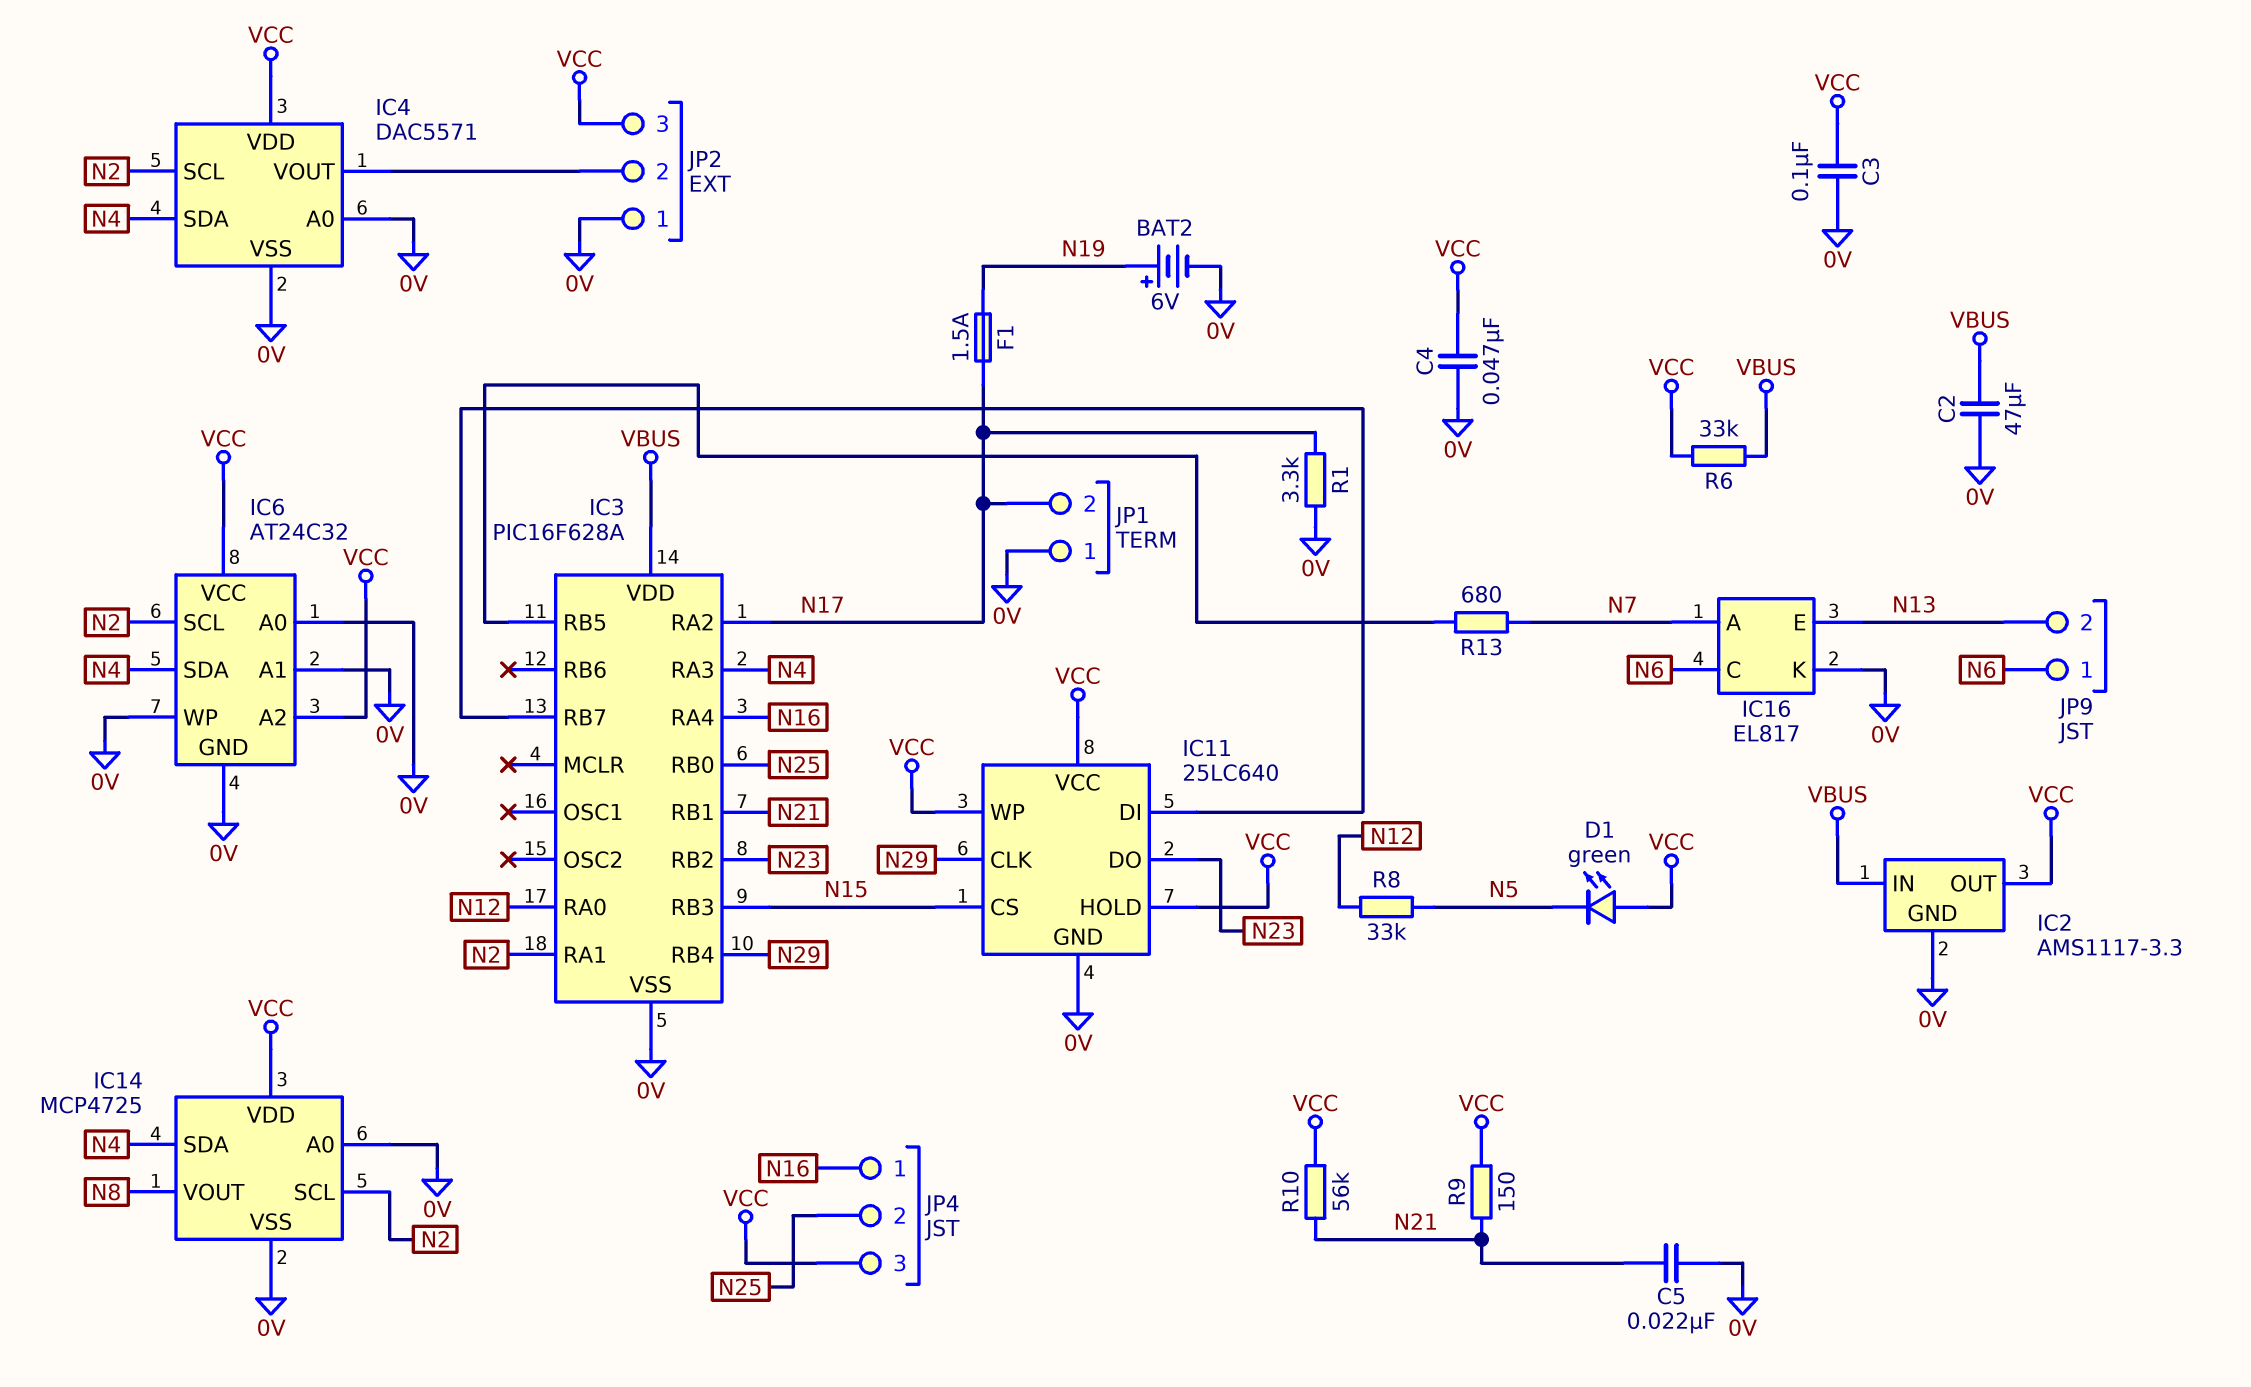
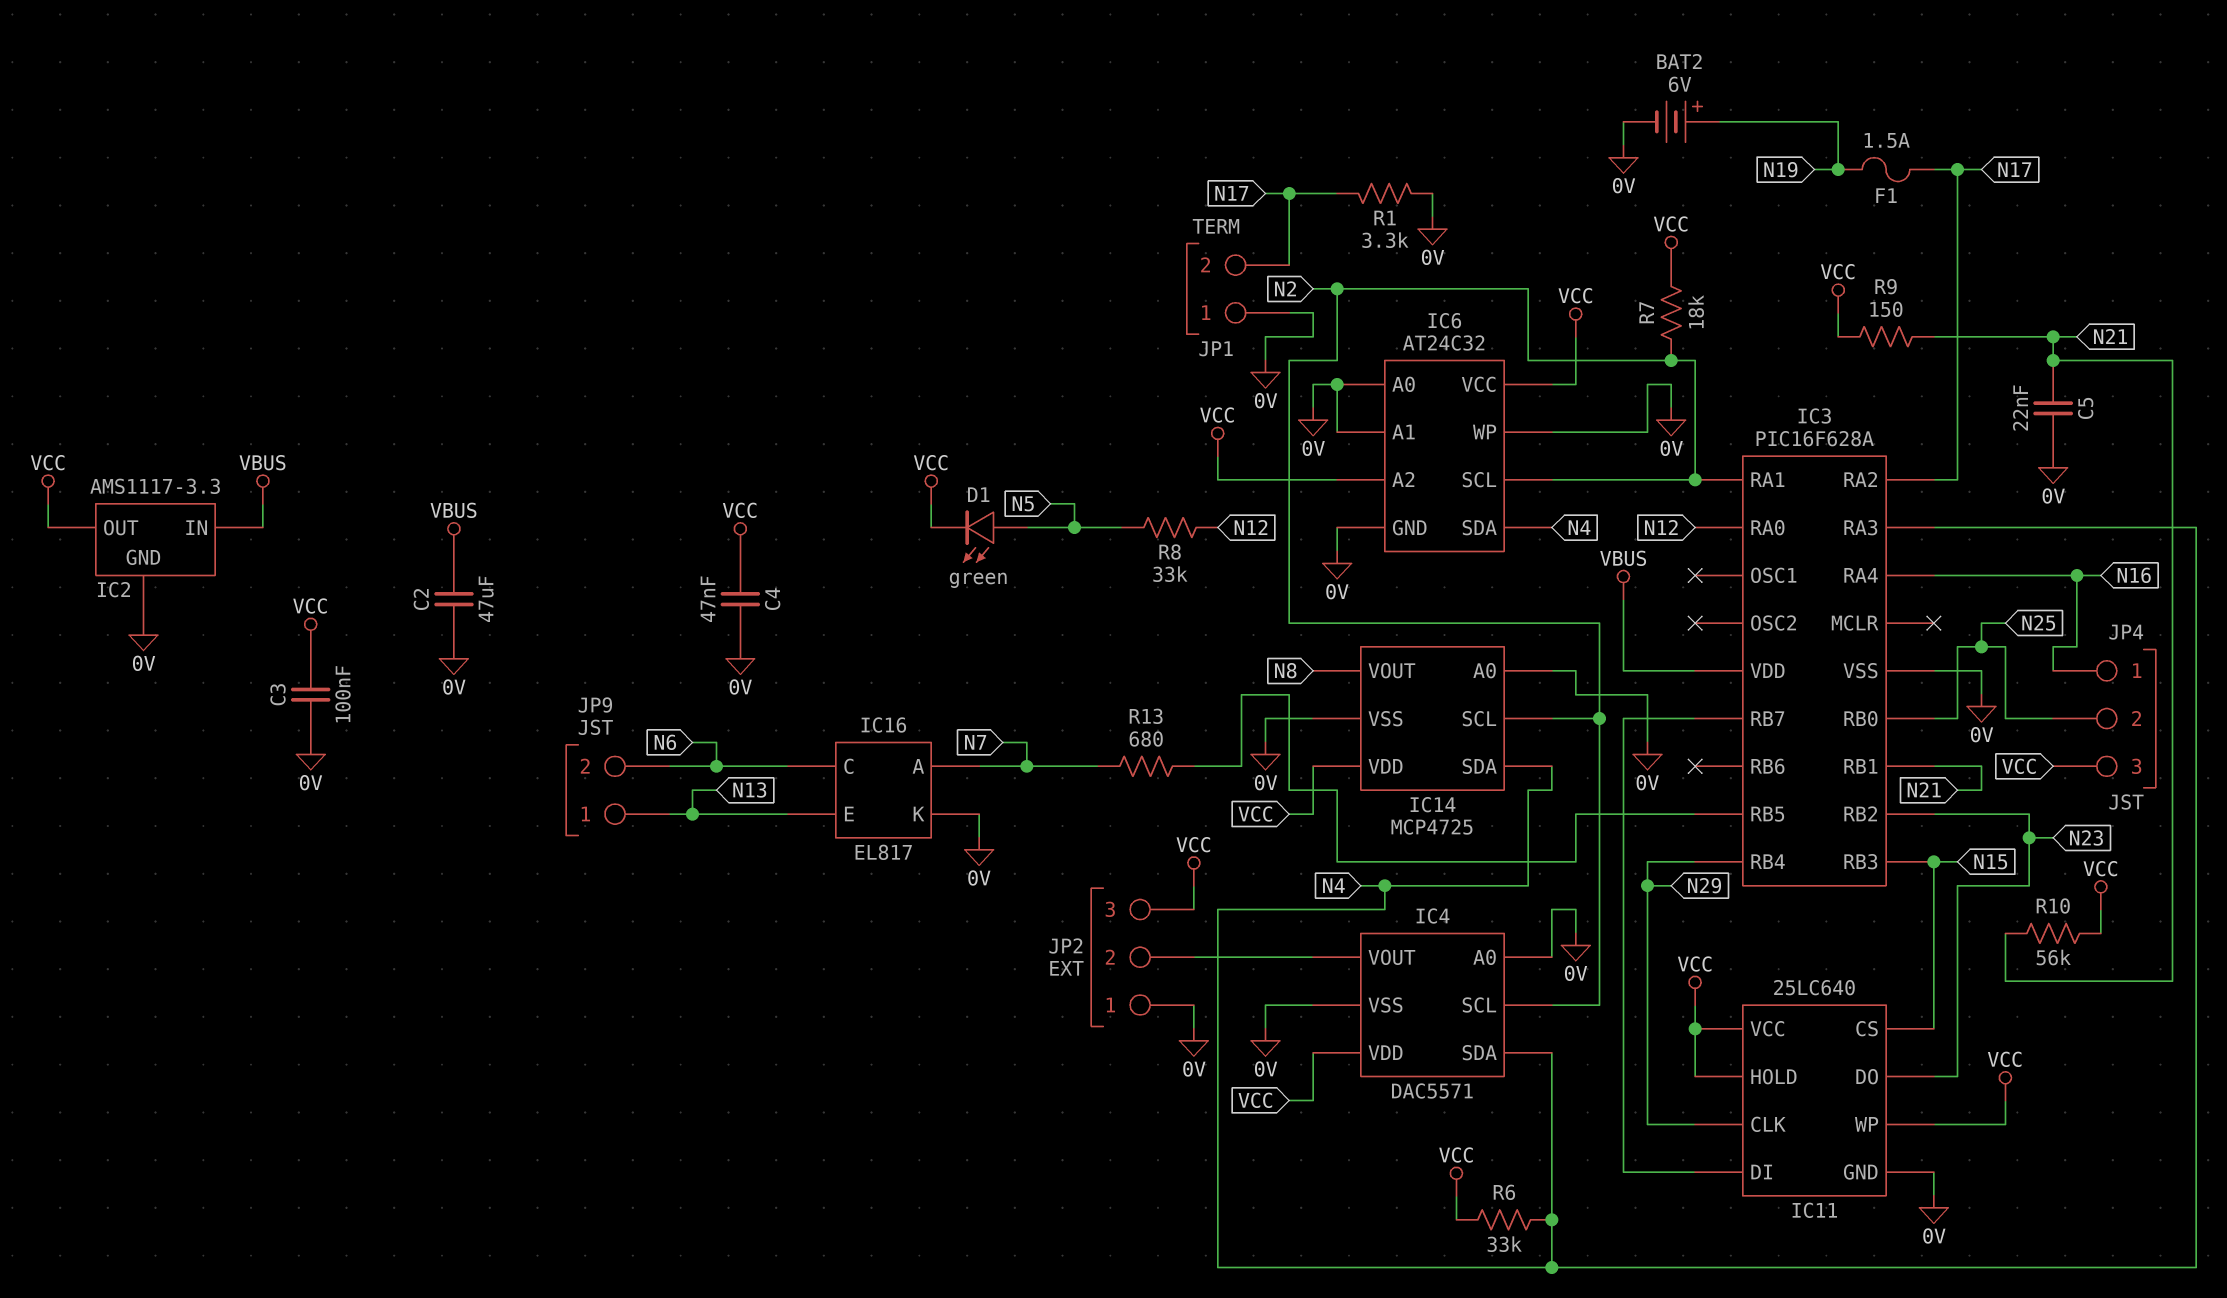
D1: LED green (A VCC, K N5) -> LED green (A N5, K VCC)
JP9 pin 1: N6 -> N13
JP9 pin 2: N13 -> N6
R6: 33k (VBUS, VCC) -> 33k (N4, VCC)
R7: none -> 18k (N2, VCC)

